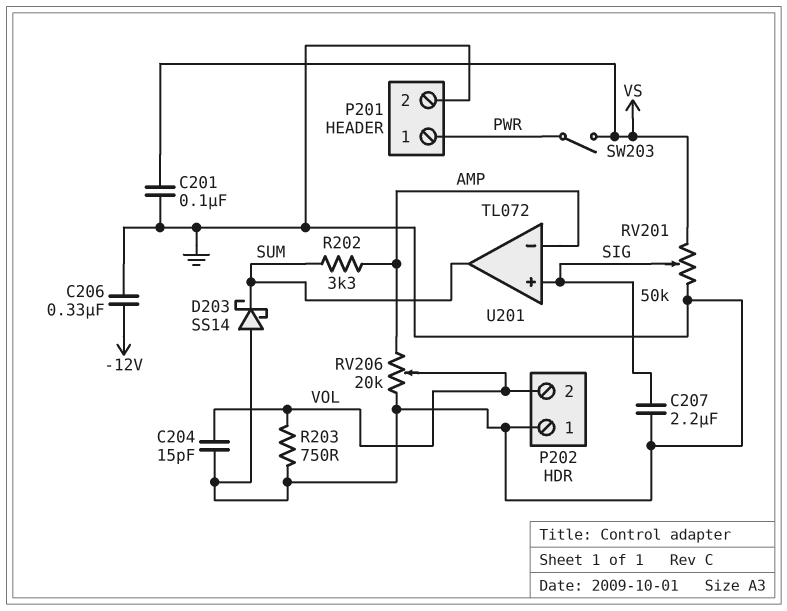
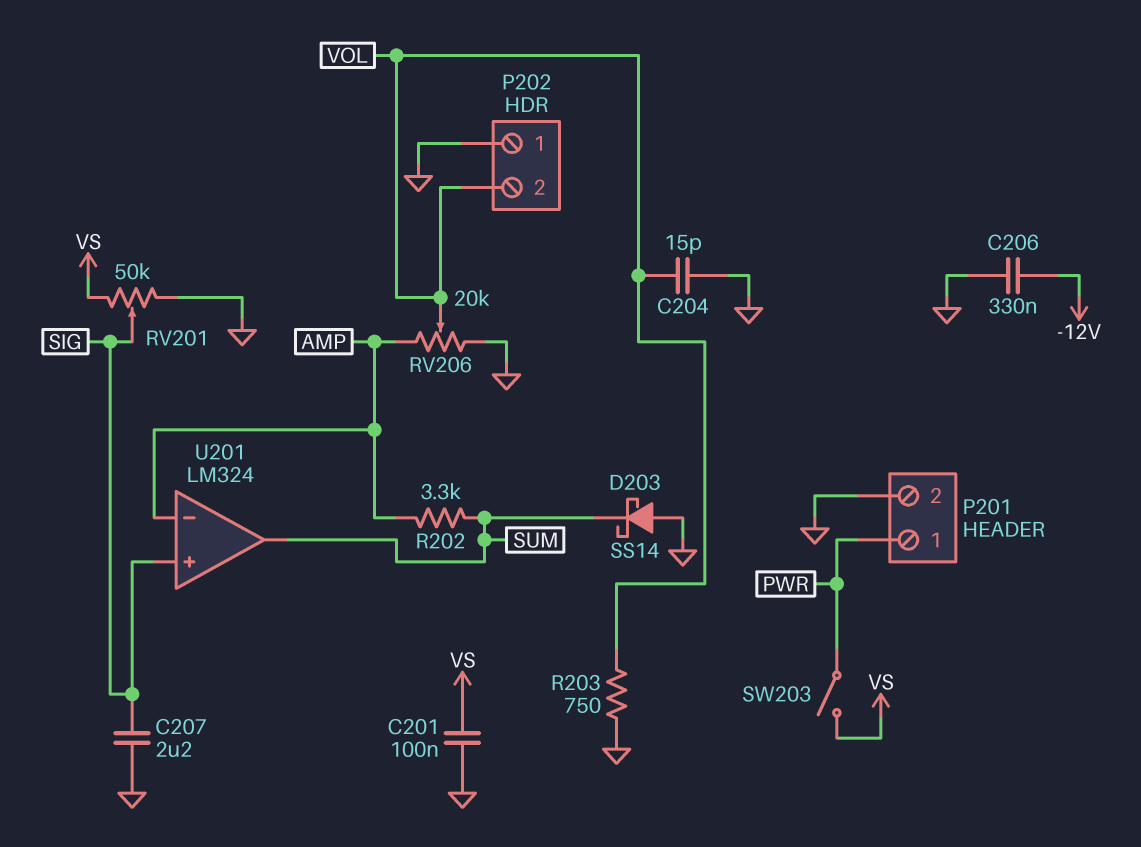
U201: TL072 -> LM324

